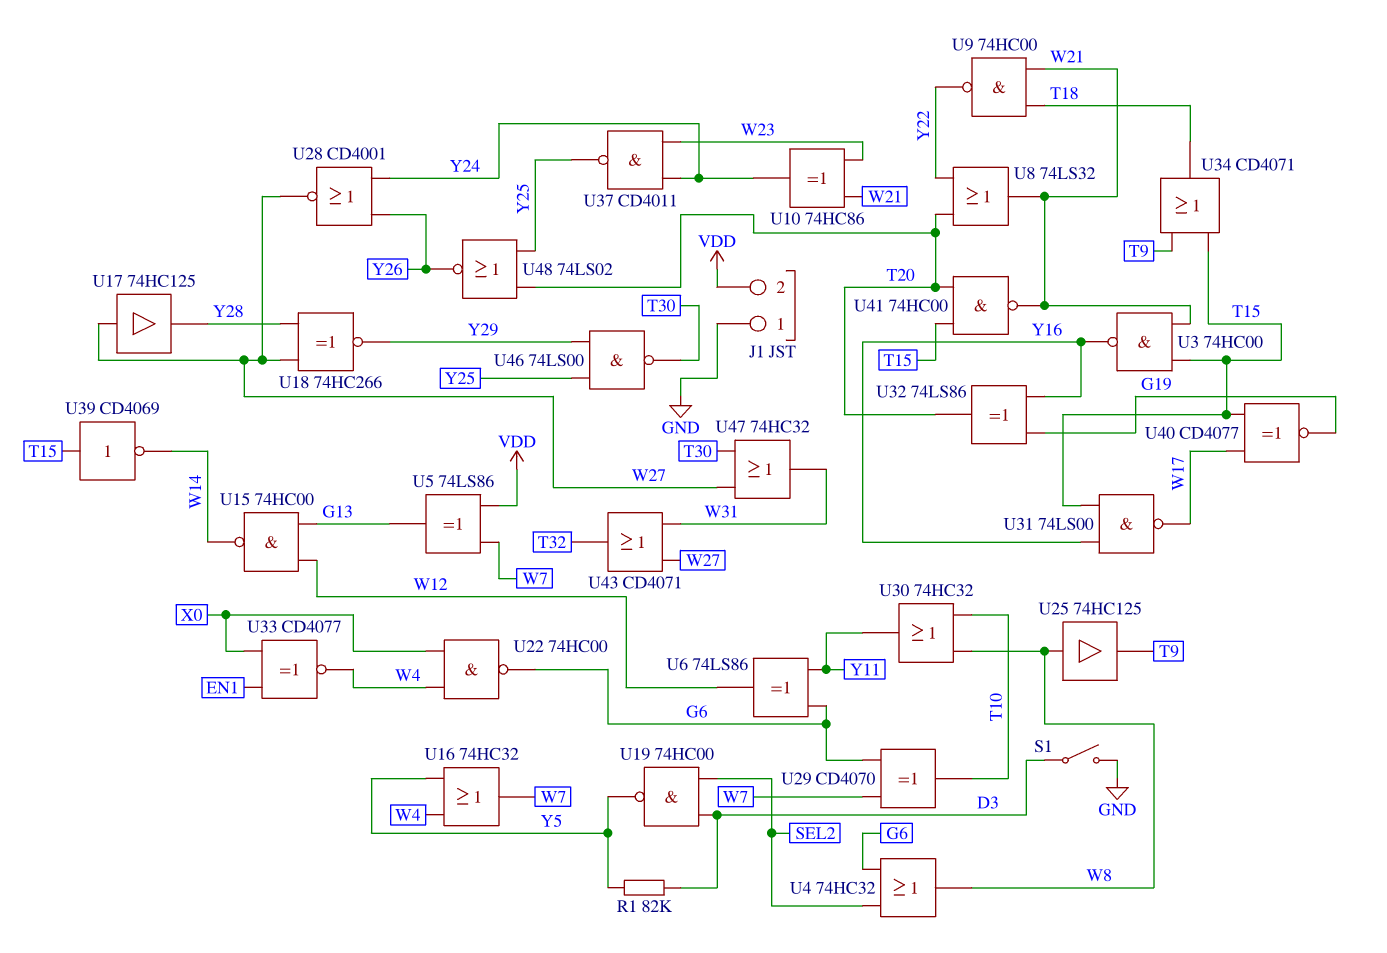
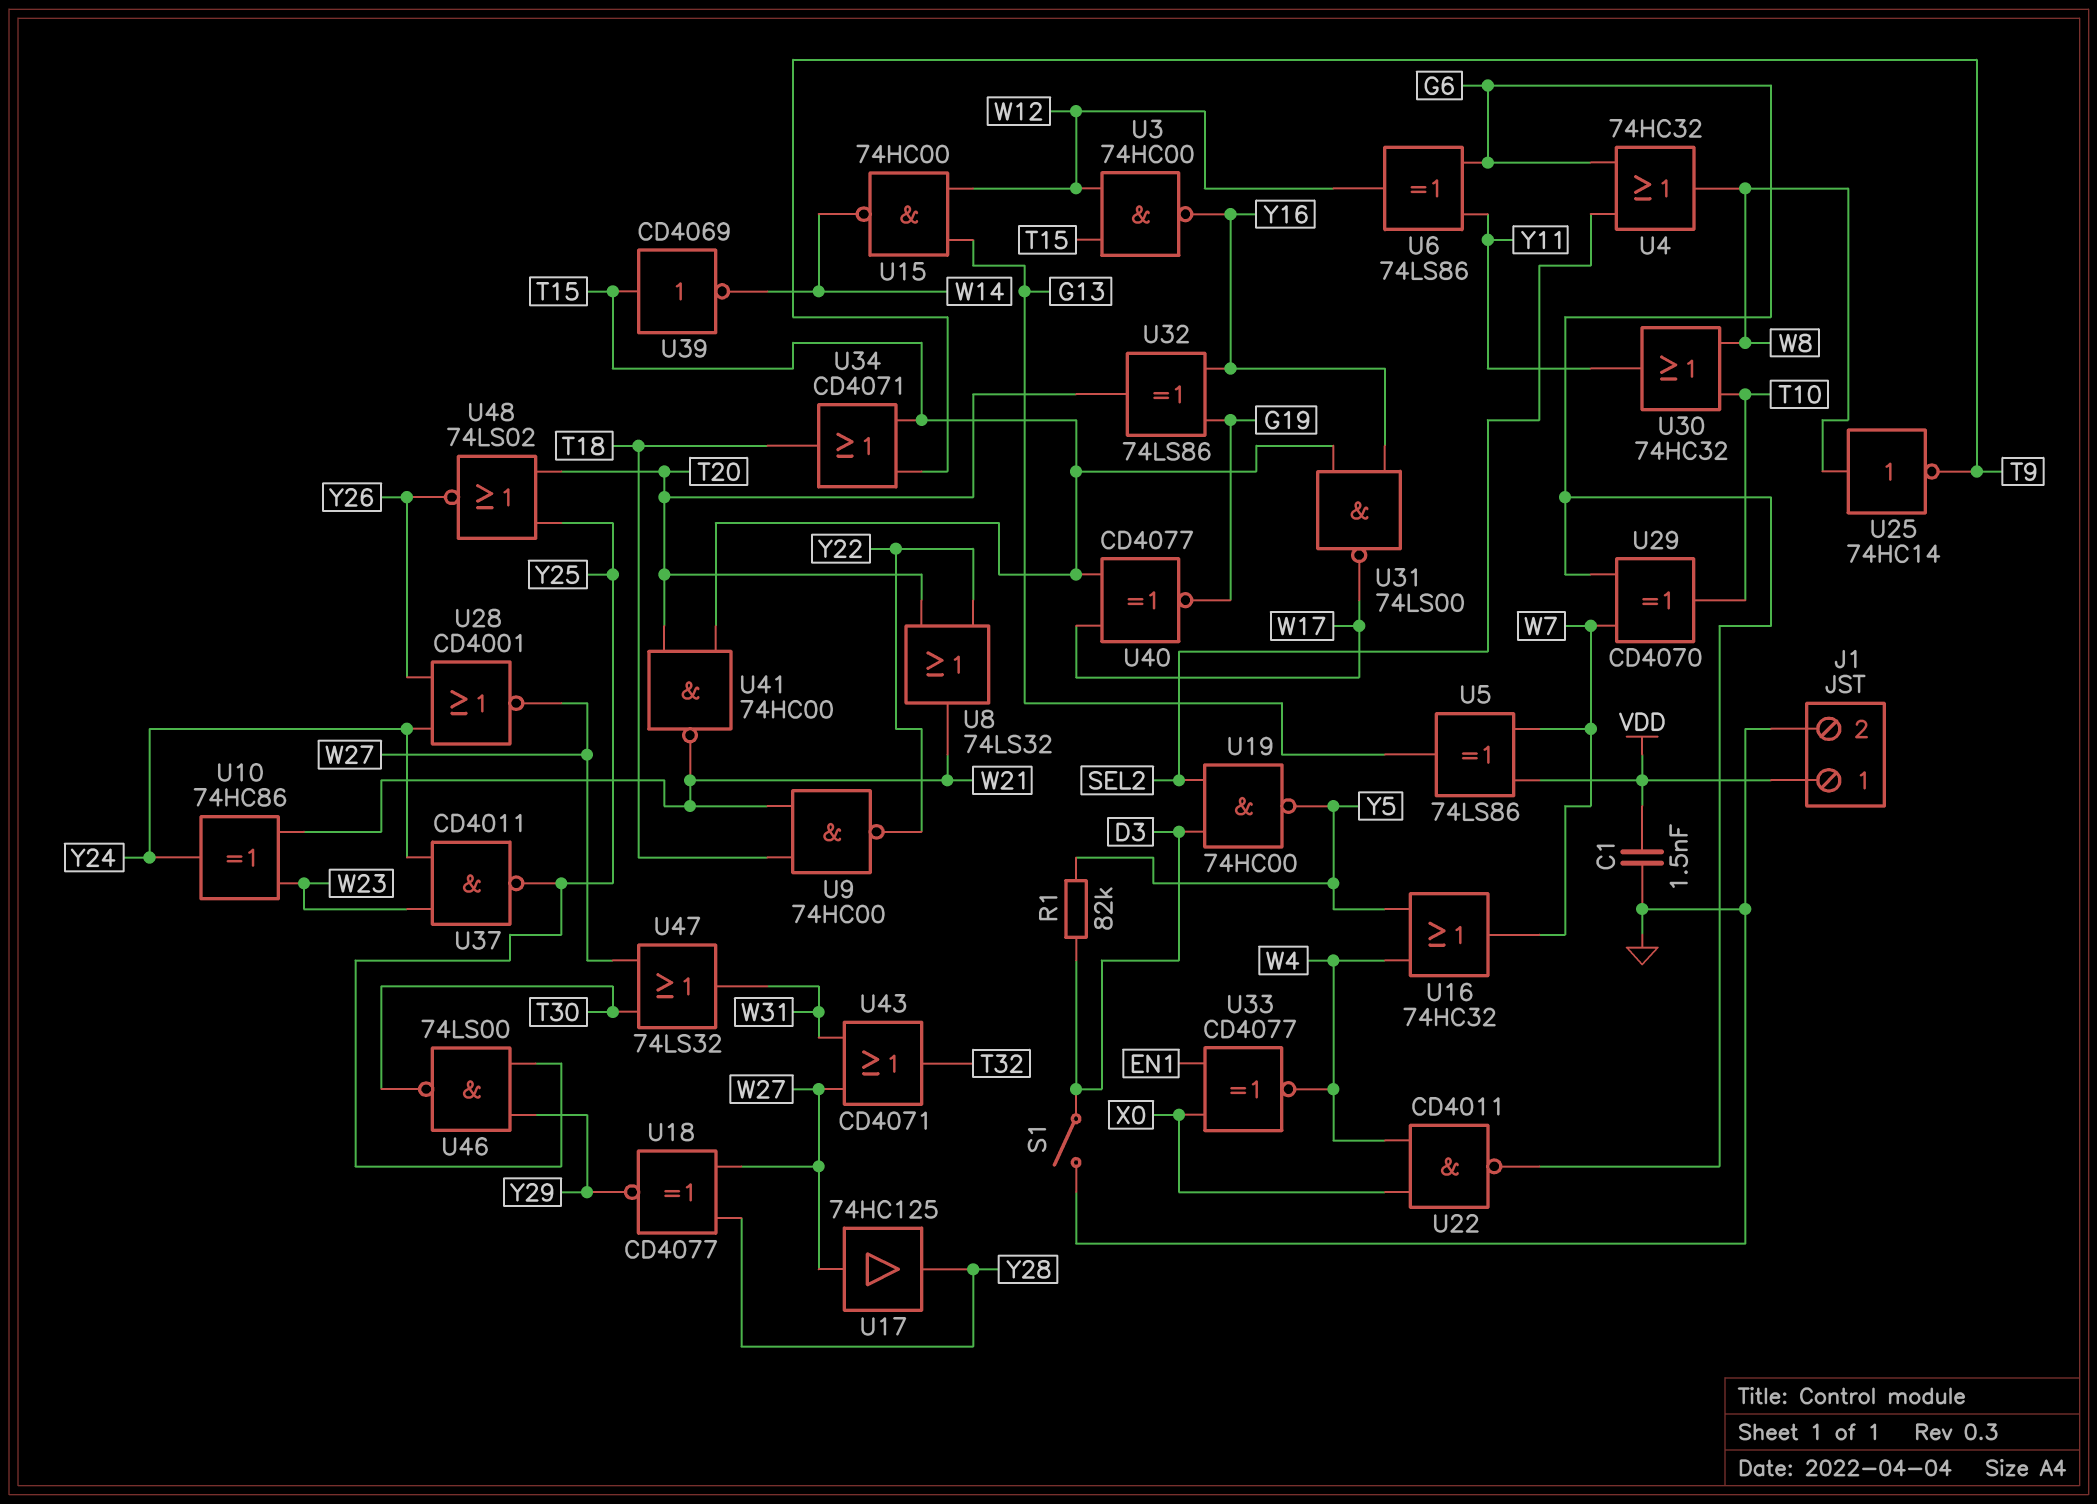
C1: none -> 1.5nF (GND, VDD)
J1 pin 1: GND -> VDD
J1 pin 2: VDD -> GND
U3: NAND 74HC00 (in T15, in W21, out Y16) -> NAND 74HC00 (in T15, in W12, out Y16)
U18: XNOR 74HC266 (in W27, in Y28, out Y29) -> XNOR CD4077 (in W27, in Y28, out Y29)
U22: NAND 74HC00 (in W4, in X0, out G6) -> NAND CD4011 (in W4, in X0, out G6)
U25: buffer 74HC125 (in W8, out T9) -> NOT 74HC14 (in W8, out T9)
U47: OR 74HC32 (in T30, in W27, out W31) -> OR 74LS32 (in T30, in W27, out W31)

